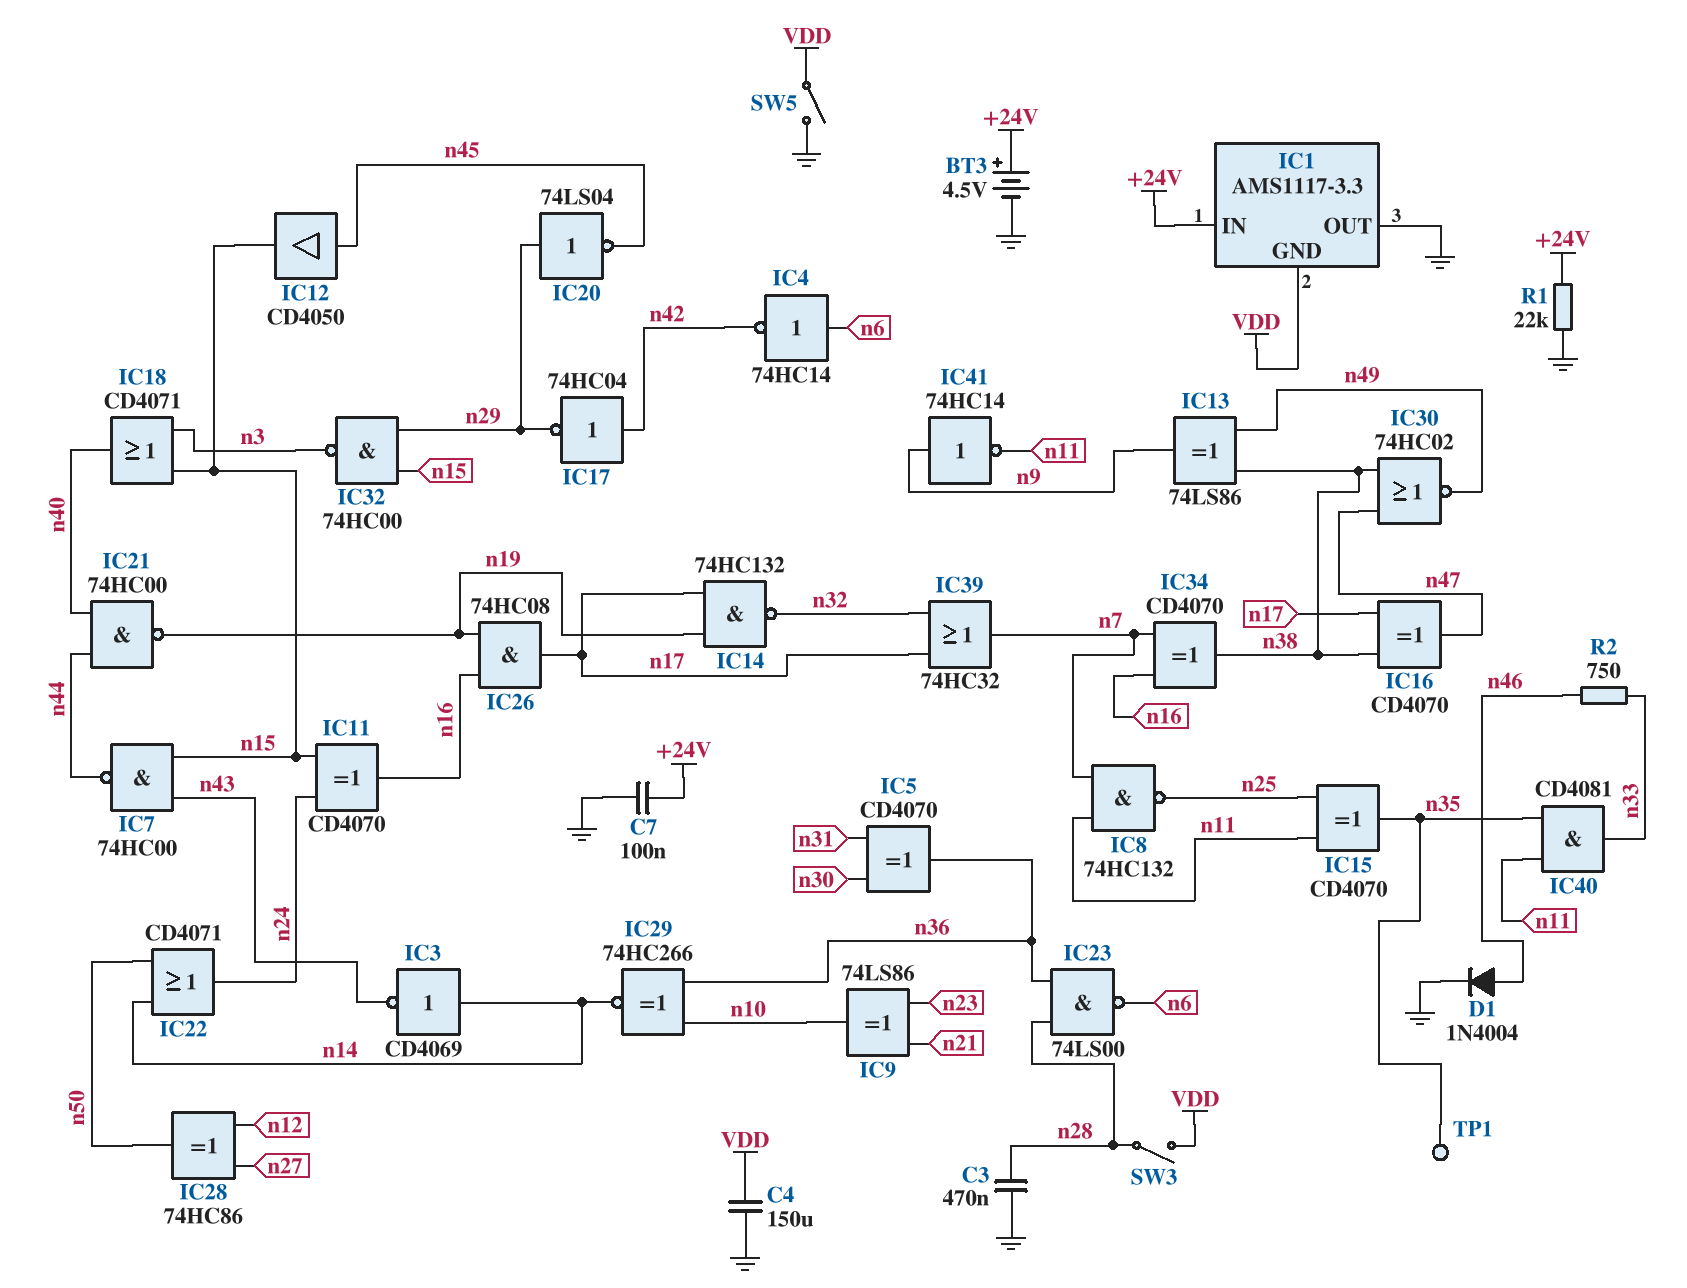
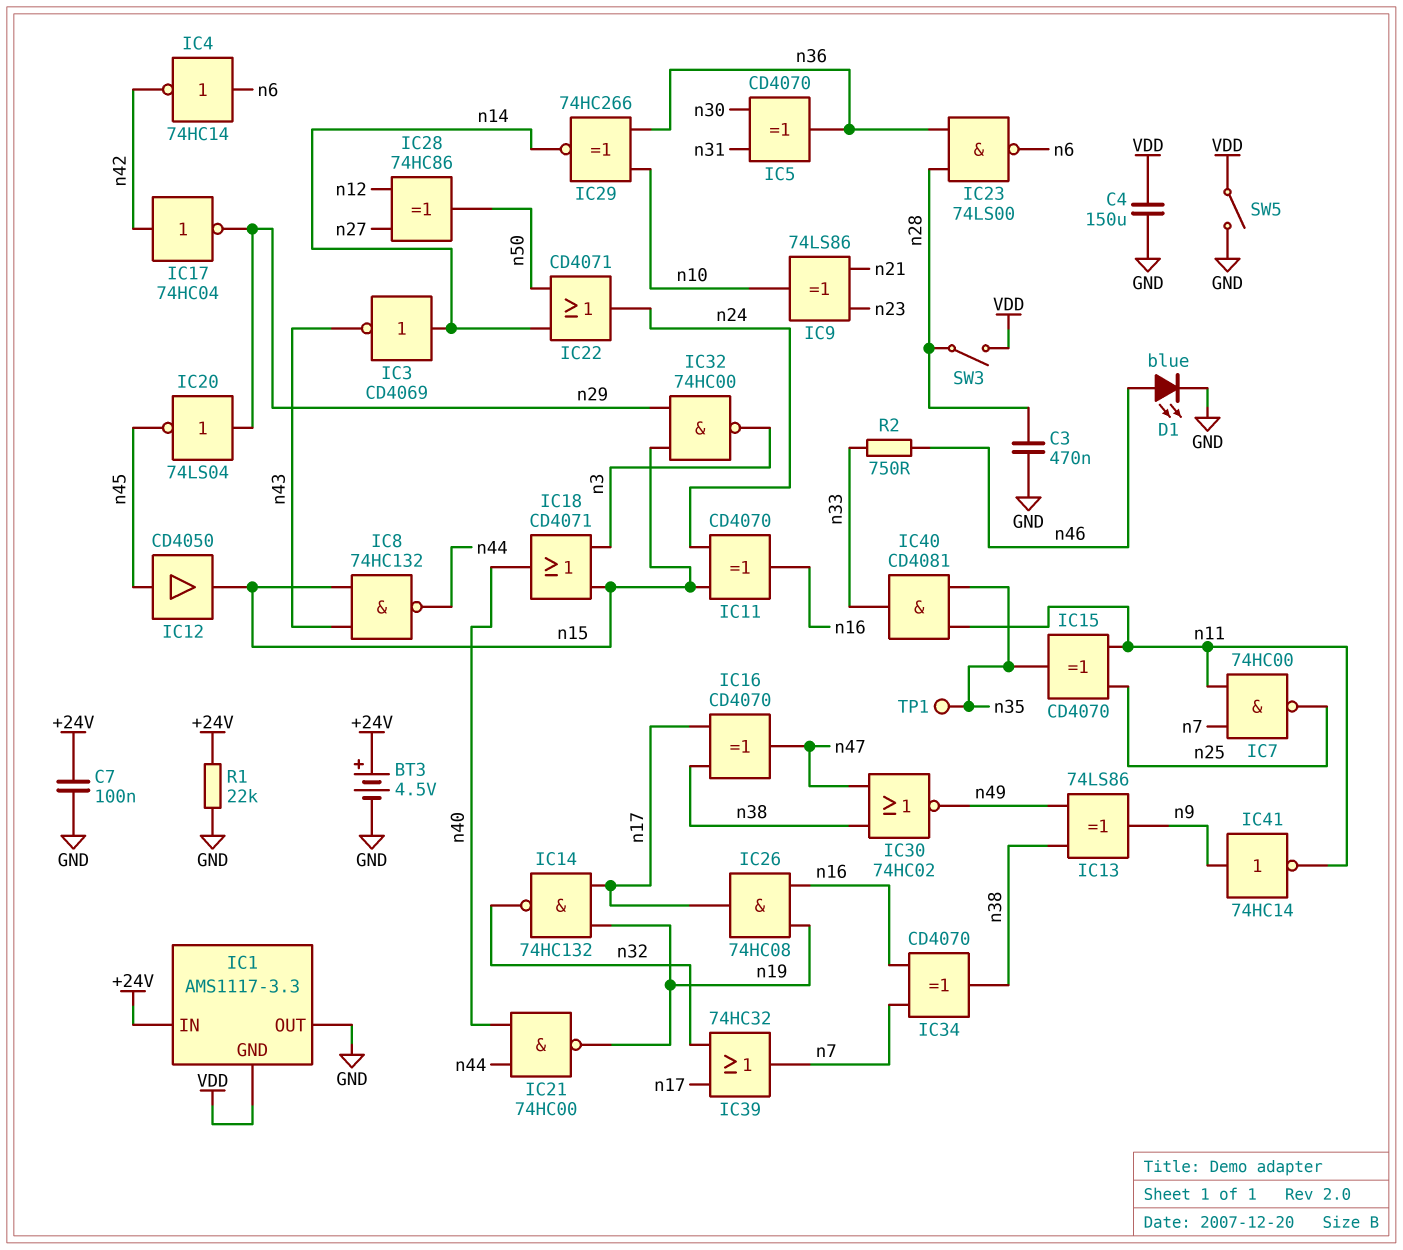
D1: diode 1N4004 (A n46, K GND) -> LED blue (A n46, K GND)
IC7: NAND 74HC00 (in n15, in n43, out n44) -> NAND 74HC00 (in n7, in n11, out n25)
IC8: NAND 74HC132 (in n7, in n11, out n25) -> NAND 74HC132 (in n15, in n43, out n44)

